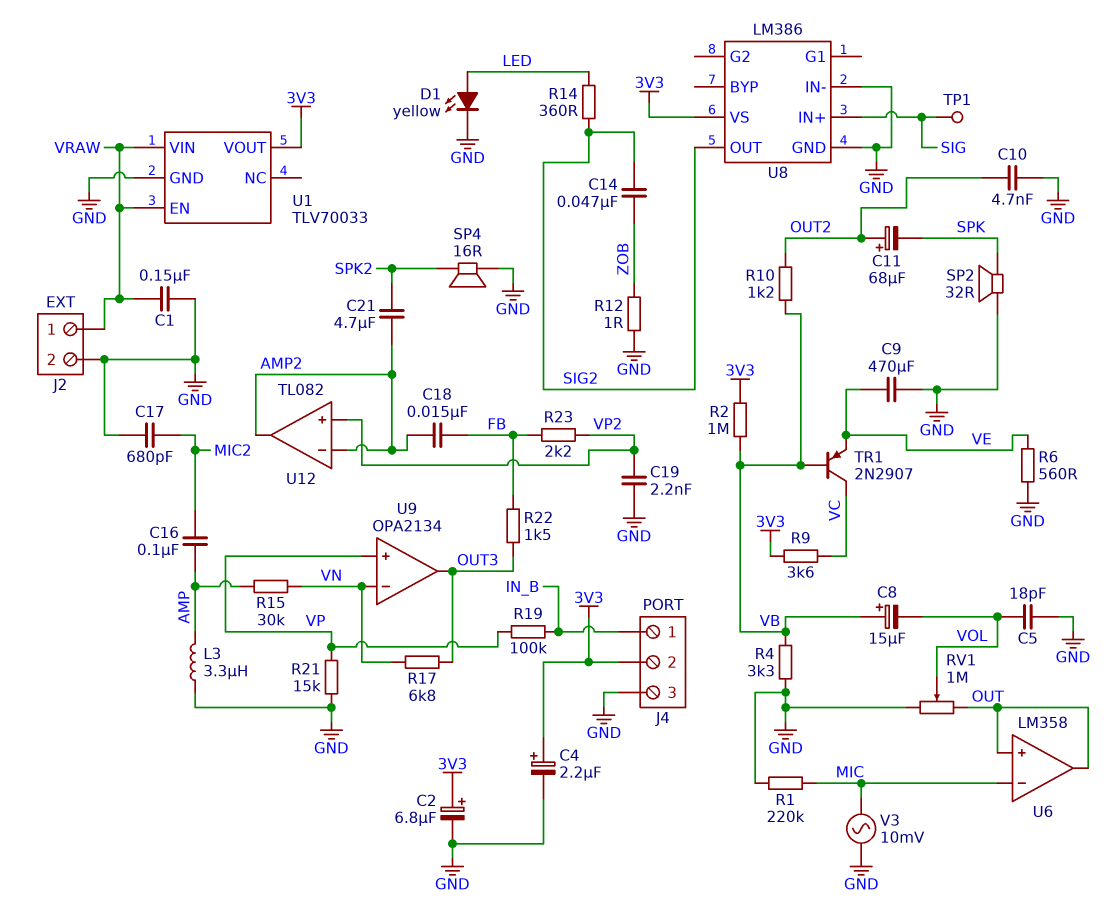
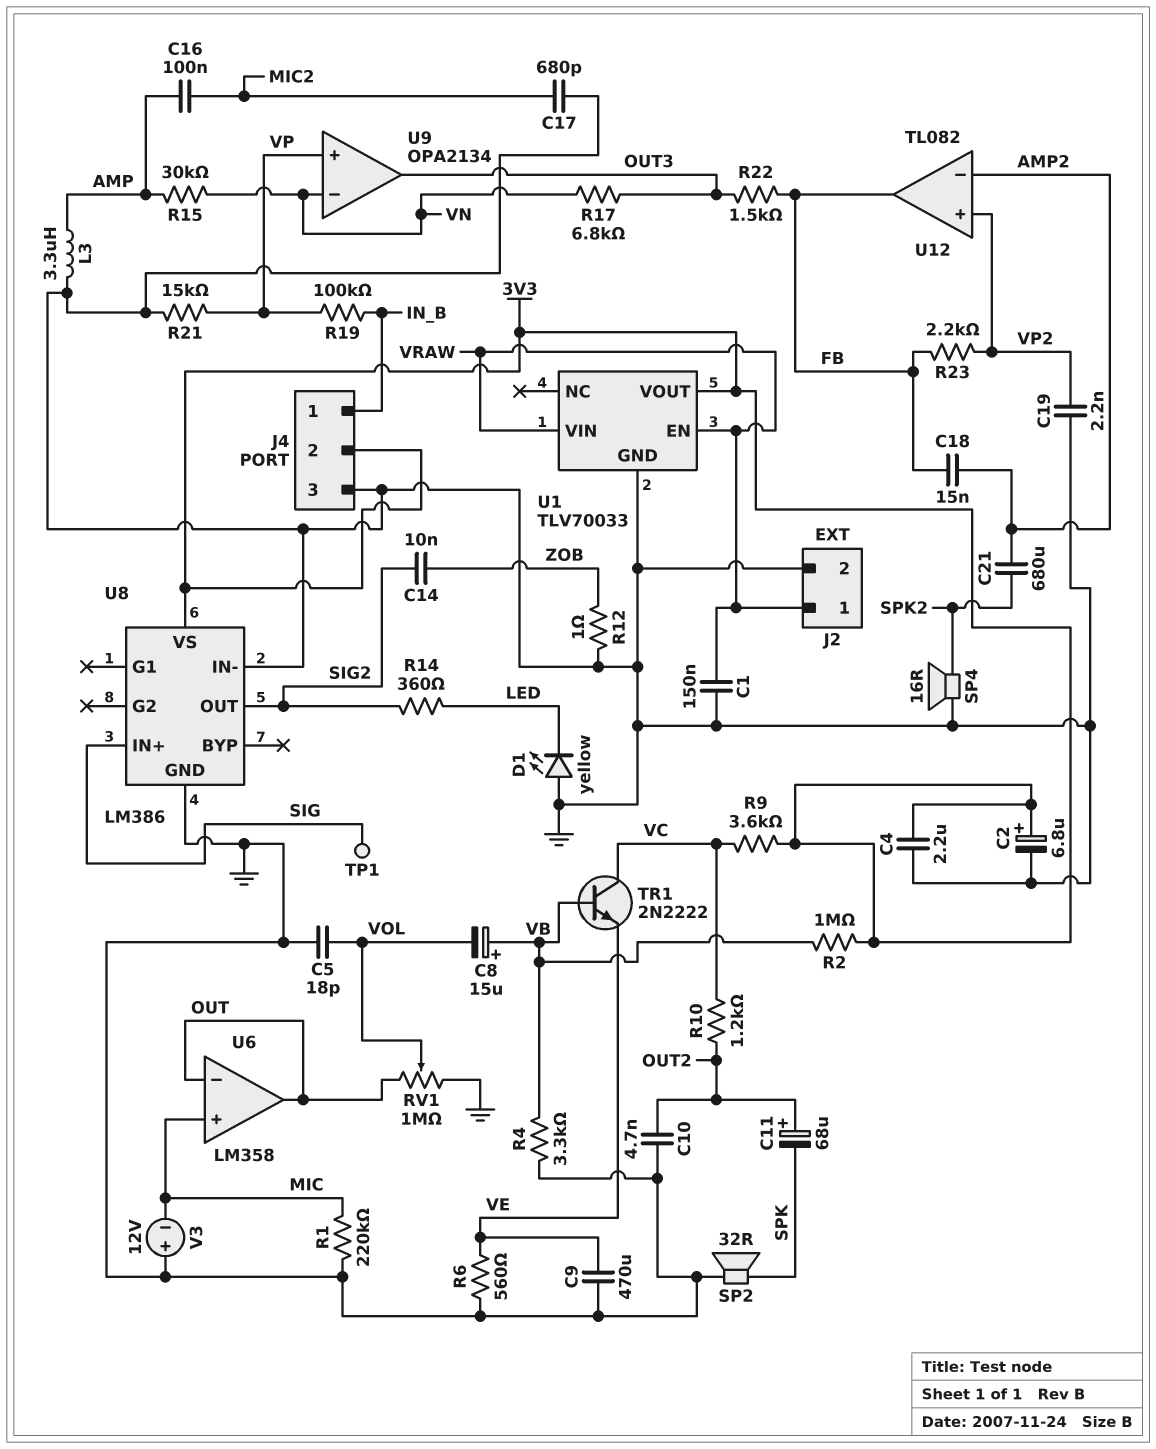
C4: 2.2uF (plus 3V3, minus GND) -> 2.2uF (3V3, GND)
C14: 47nF (SIG2, ZOB) -> 10nF (SIG2, ZOB)
C21: 4.7uF (AMP2, SPK2) -> 680uF (AMP2, SPK2)
D1: LED yellow (A LED, K GND) -> LED yellow (A GND, K LED)
R10: 1.2k (OUT2, VB) -> 1.2k (OUT2, VC)
TR1: PNP 2N2907 (B VB, C VC, E VE) -> NPN 2N2222 (B VB, C VC, E VE)
U6 pin in+: OUT -> MIC
U6 pin in-: MIC -> OUT
U12 pin out: AMP2 -> FB
V3: AC 10mV (GND, MIC) -> 12V (plus GND, minus MIC)

